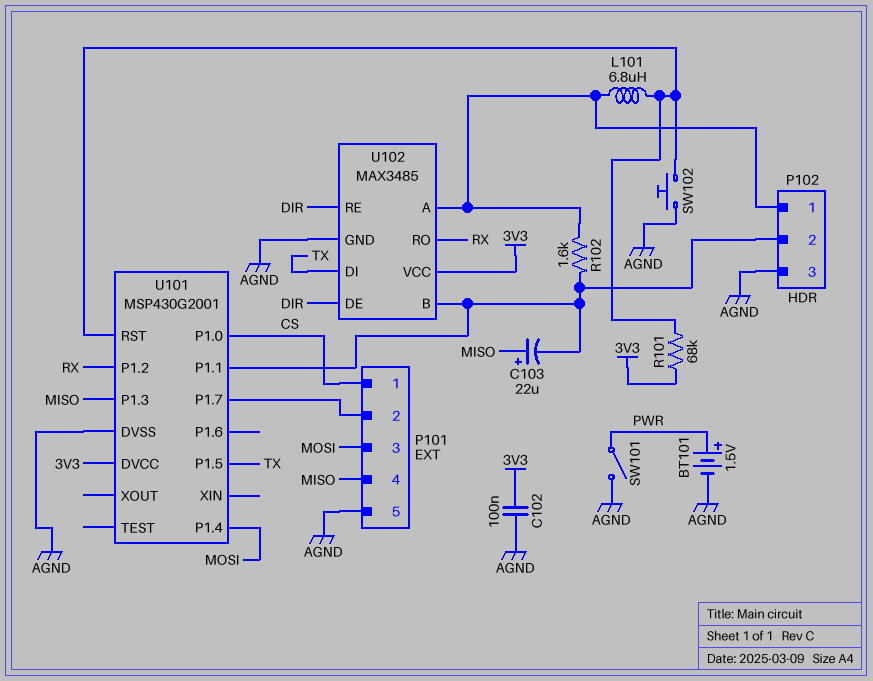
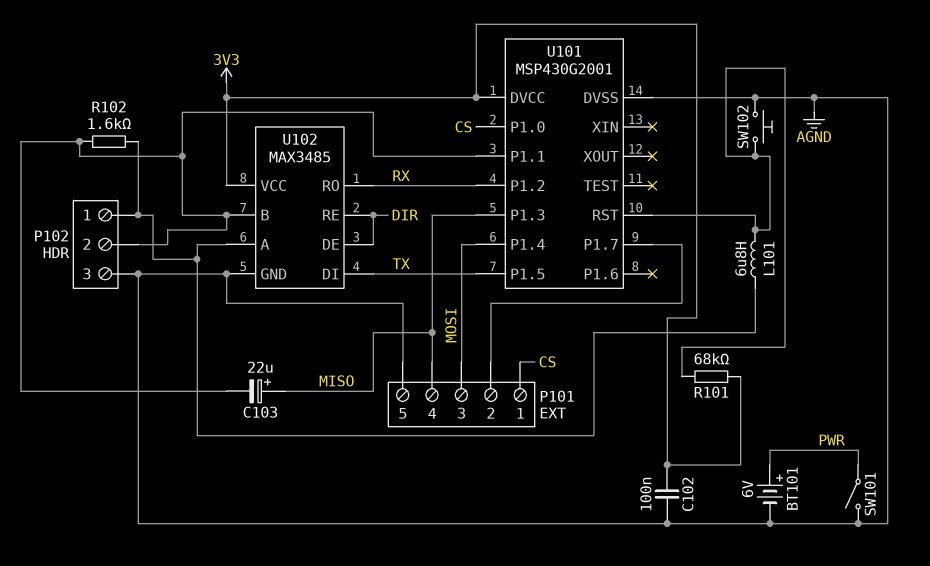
BT101: 1.5V (plus PWR, minus AGND) -> 6V (plus PWR, minus AGND)

